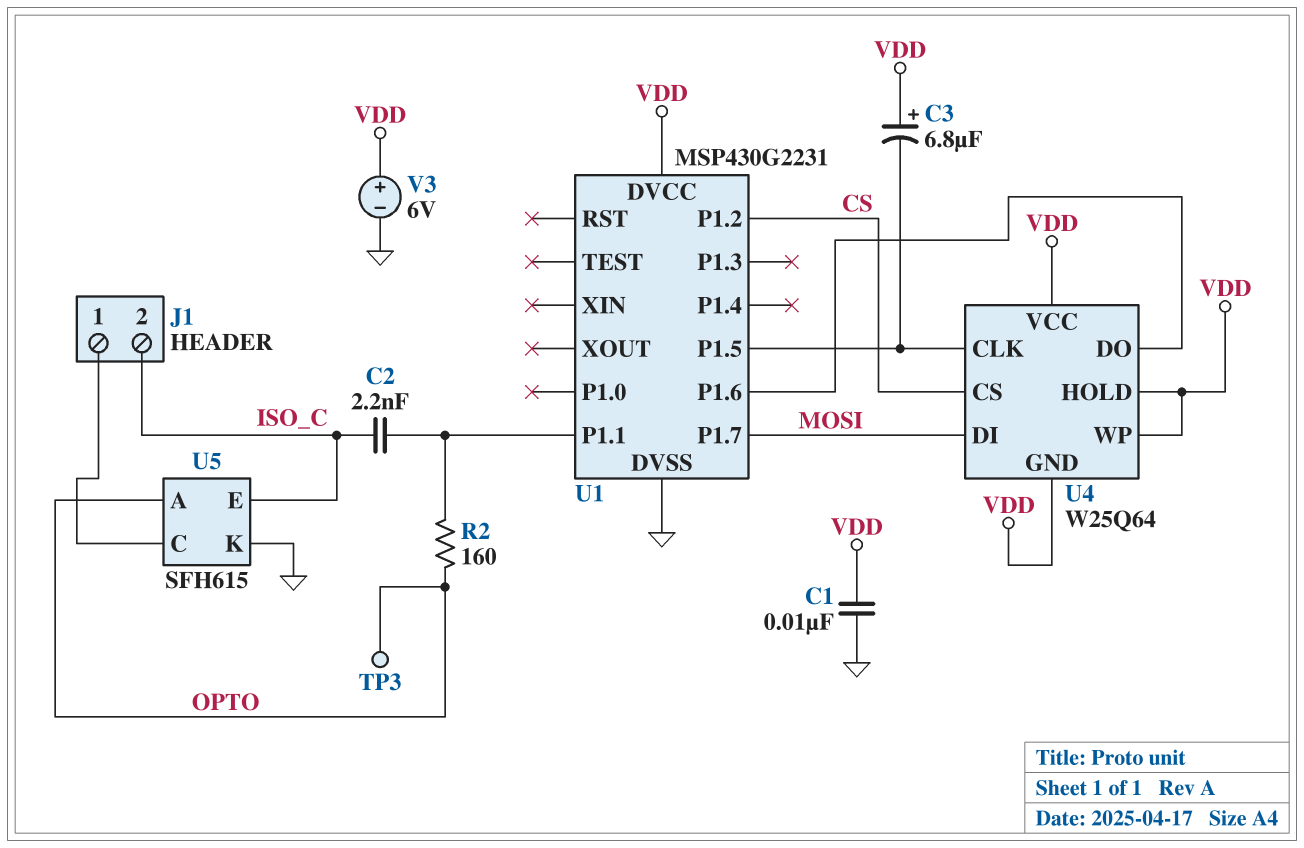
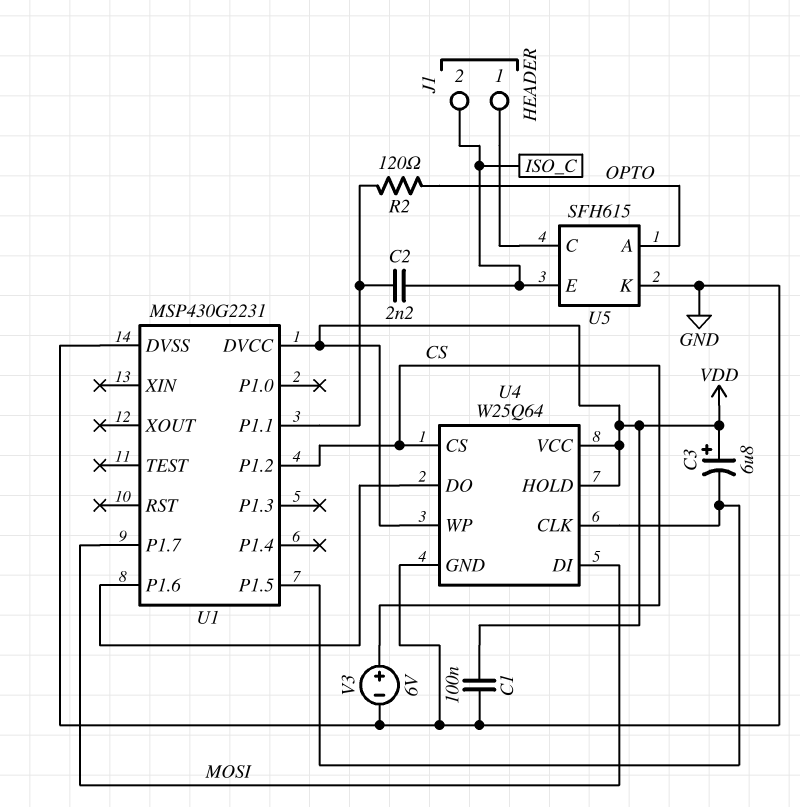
C1: 10nF (GND, VDD) -> 100nF (GND, VDD)
R2: 160 (OPTO, U1/P1.1) -> 120 (OPTO, U1/P1.1)
TP3: test point (OPTO) -> none
U4 pin GND: VDD -> GND
V3: 6V (plus VDD, minus GND) -> 6V (plus CS, minus GND)

